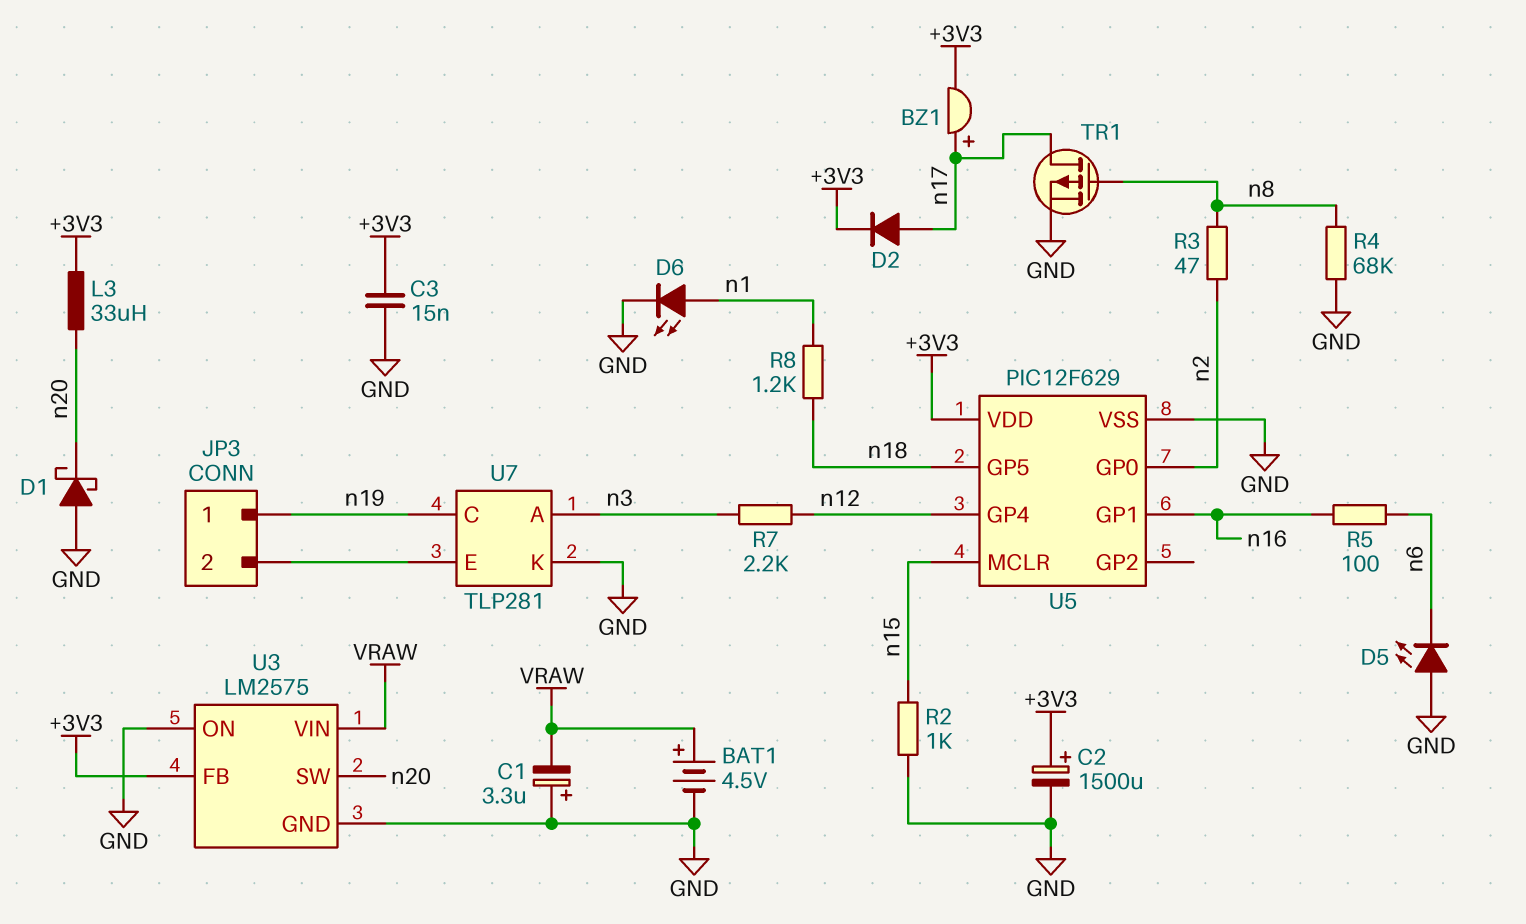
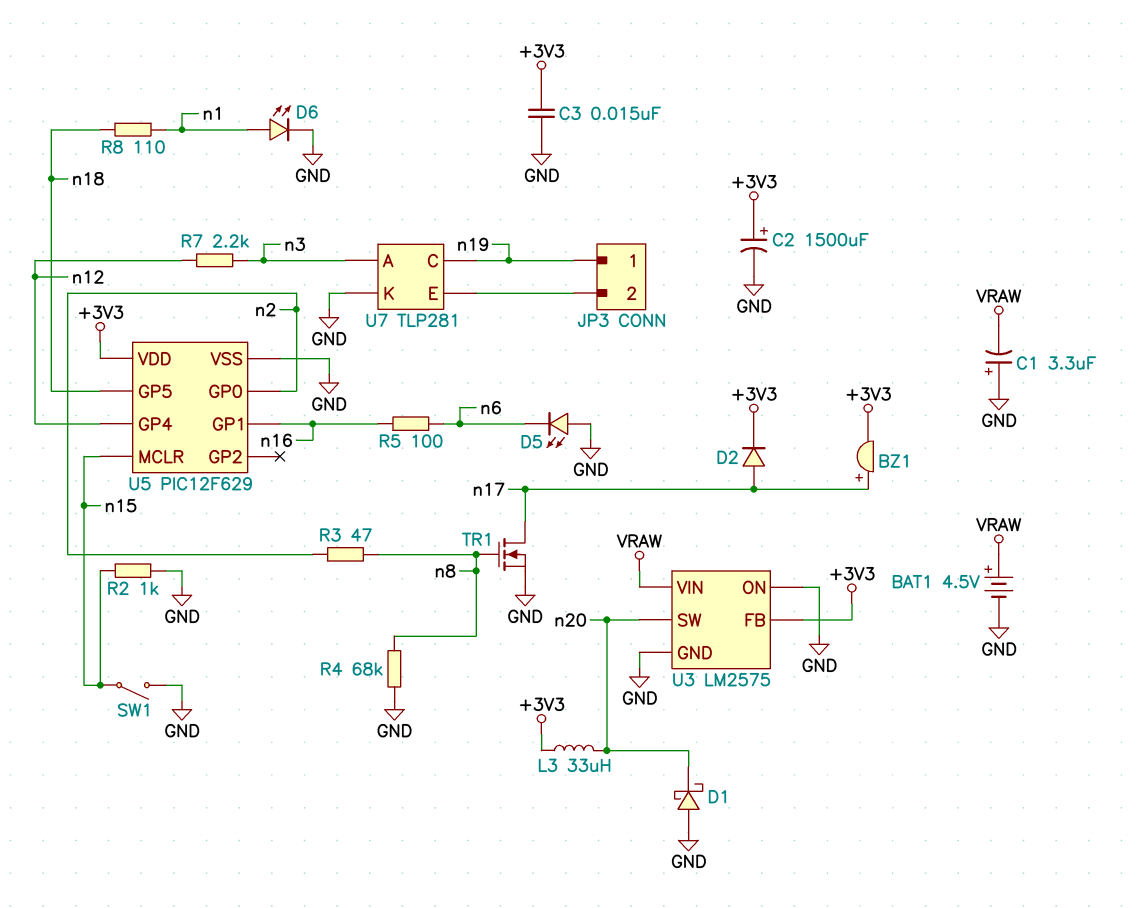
R8: 1.2k (n1, n18) -> 110 (n1, n18)
SW1: none -> switch (GND, n15)
TR1: PMOS (G n8, D n17, S GND) -> NMOS (G n8, D n17, S GND)

